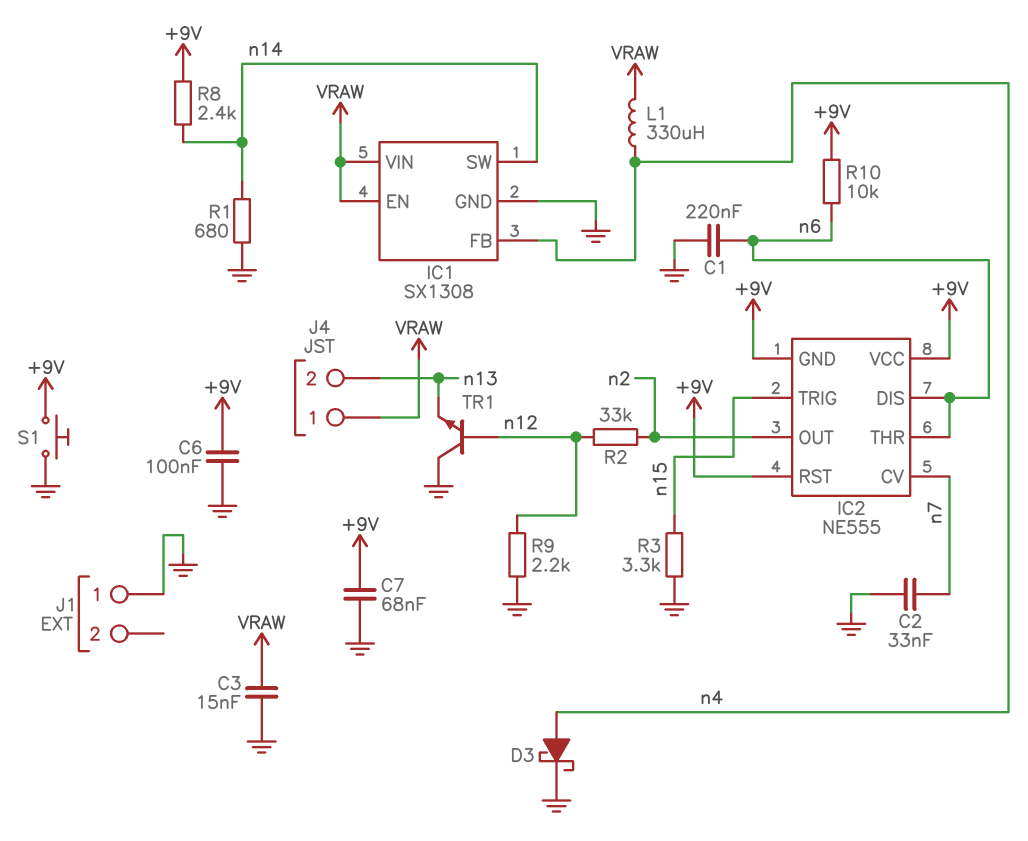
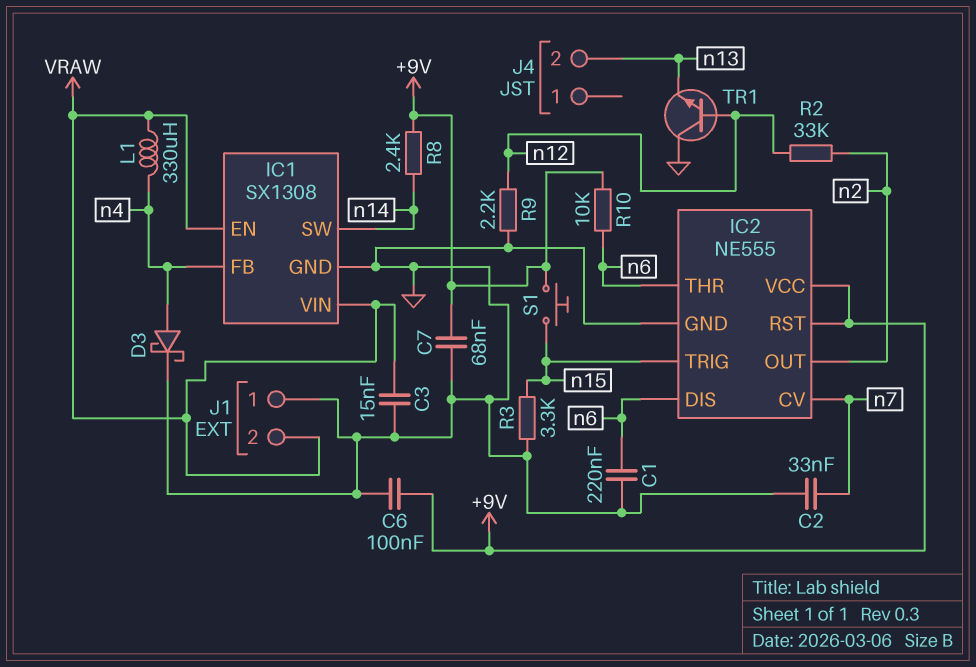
IC2 pin GND: +9V -> GND
J1 pin 2: none -> VRAW
J4 pin 1: VRAW -> none
R1: 680 (GND, n14) -> none
S1: button (+9V, GND) -> button (+9V, n15)

